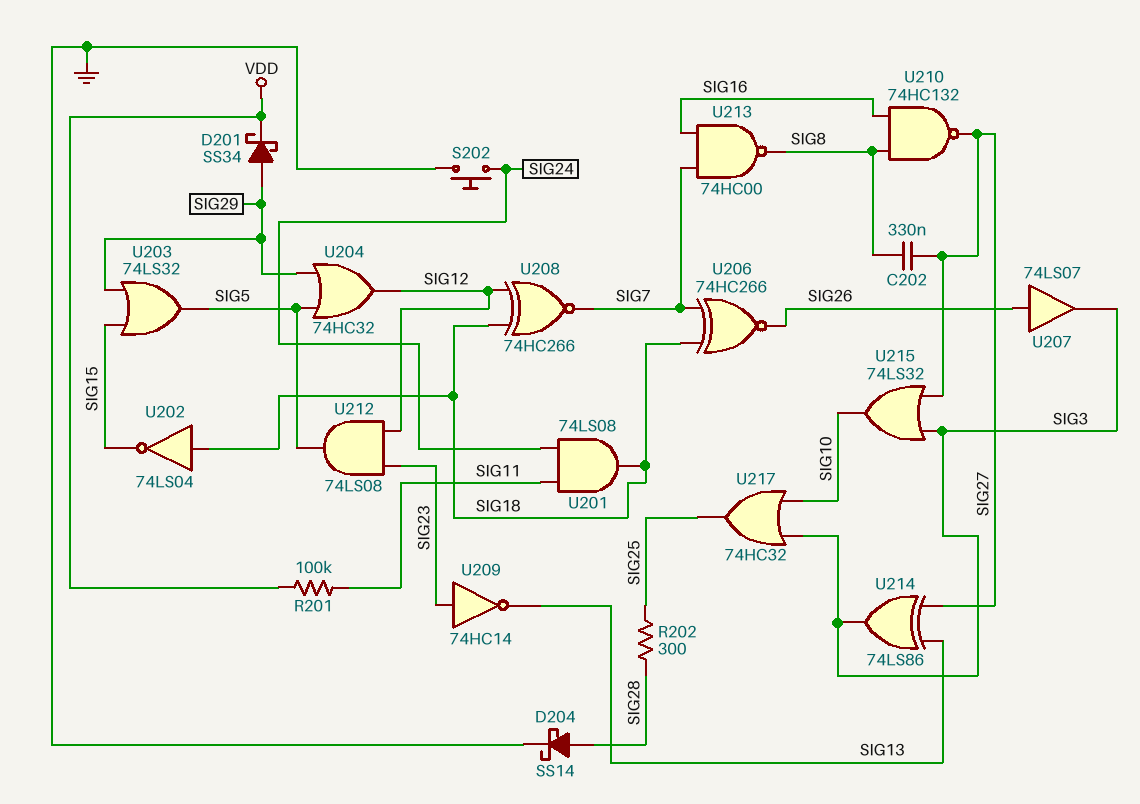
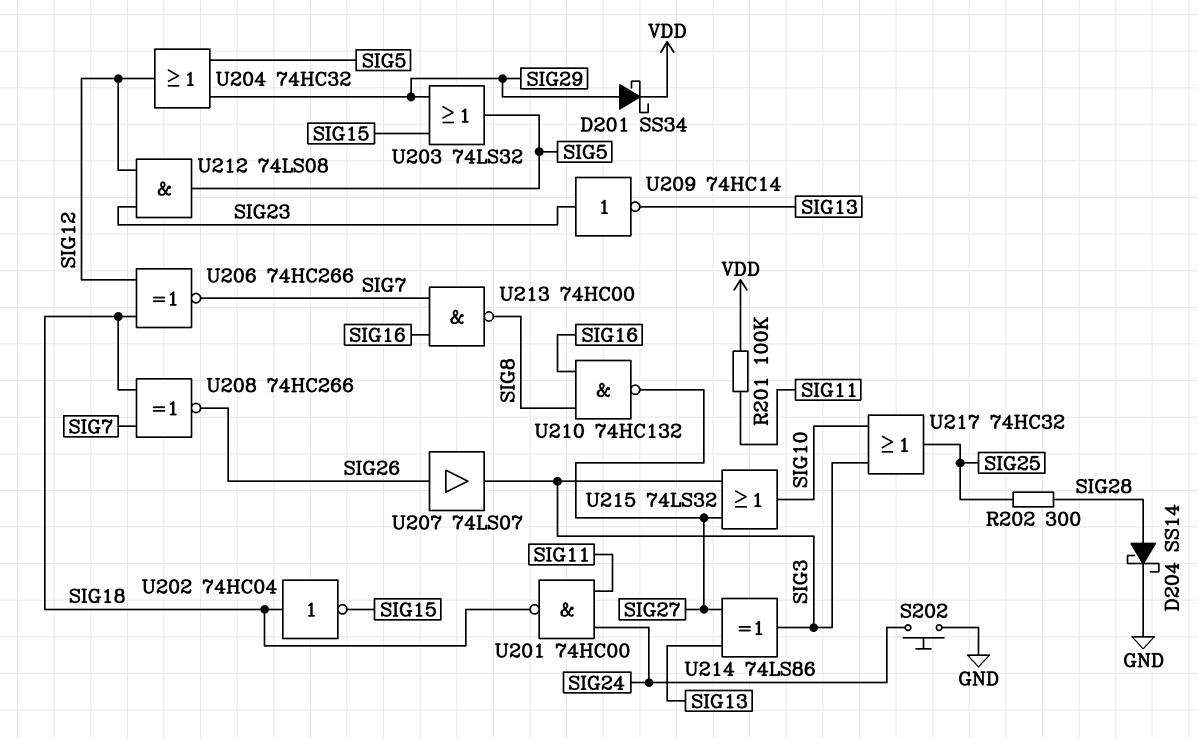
C202: 330nF (SIG8, SIG27) -> none
U201: AND 74LS08 (in SIG11, in SIG24, out SIG18) -> NAND 74HC00 (in SIG11, in SIG24, out SIG18)
U202: NOT 74LS04 (in SIG18, out SIG15) -> NOT 74HC04 (in SIG18, out SIG15)
U206: XNOR 74HC266 (in SIG7, in SIG18, out SIG26) -> XNOR 74HC266 (in SIG12, in SIG18, out SIG7)
U208: XNOR 74HC266 (in SIG12, in SIG18, out SIG7) -> XNOR 74HC266 (in SIG7, in SIG18, out SIG26)

